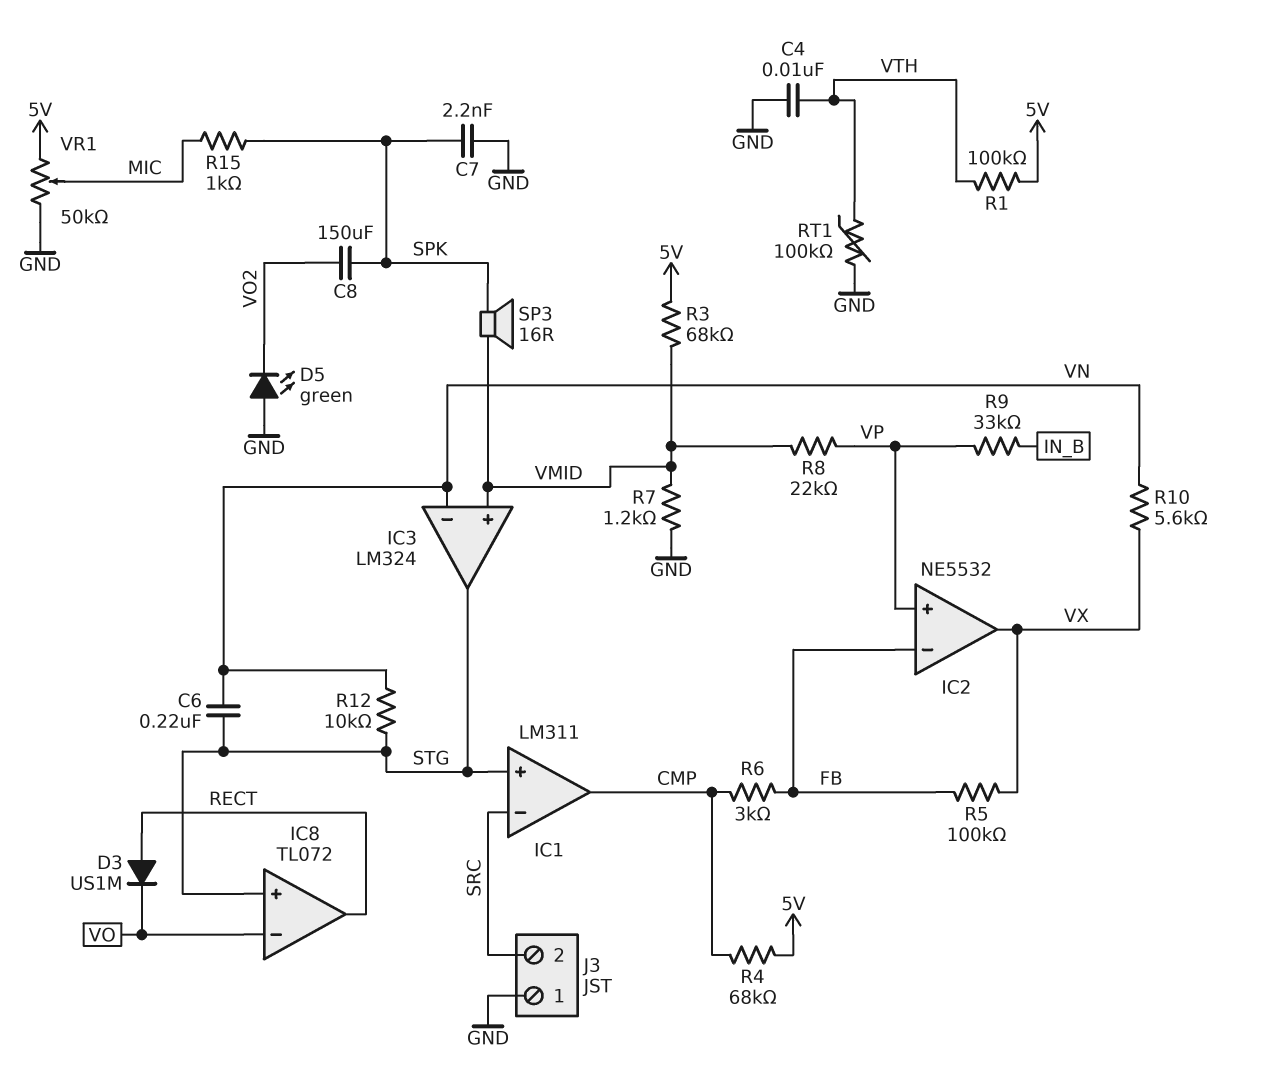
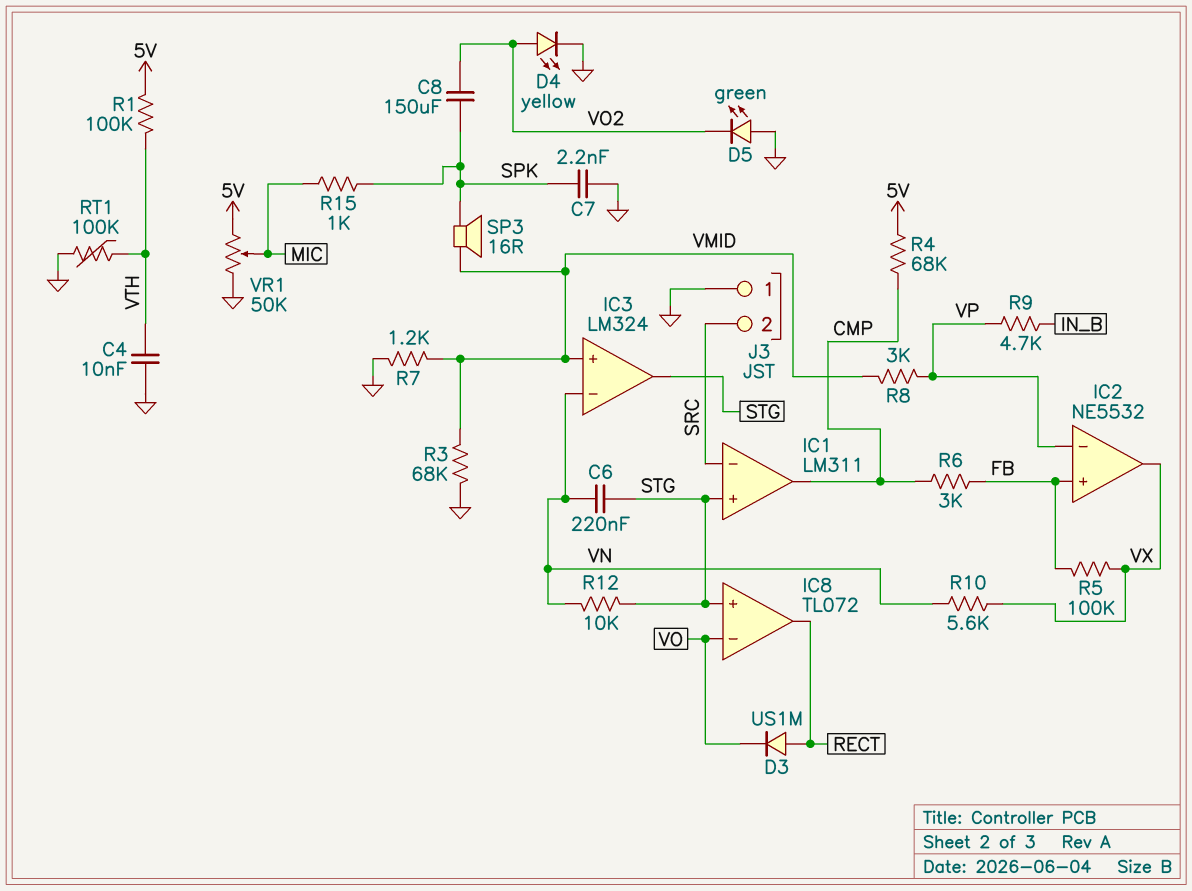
D4: none -> LED yellow (A VO2, K GND)
IC2 pin in+: VP -> FB
IC2 pin in-: FB -> VP
R3: 68k (5V, VMID) -> 68k (GND, VMID)
R8: 22k (VMID, VP) -> 3k (VMID, VP)
R9: 33k (IN_B, VP) -> 4.7k (IN_B, VP)

